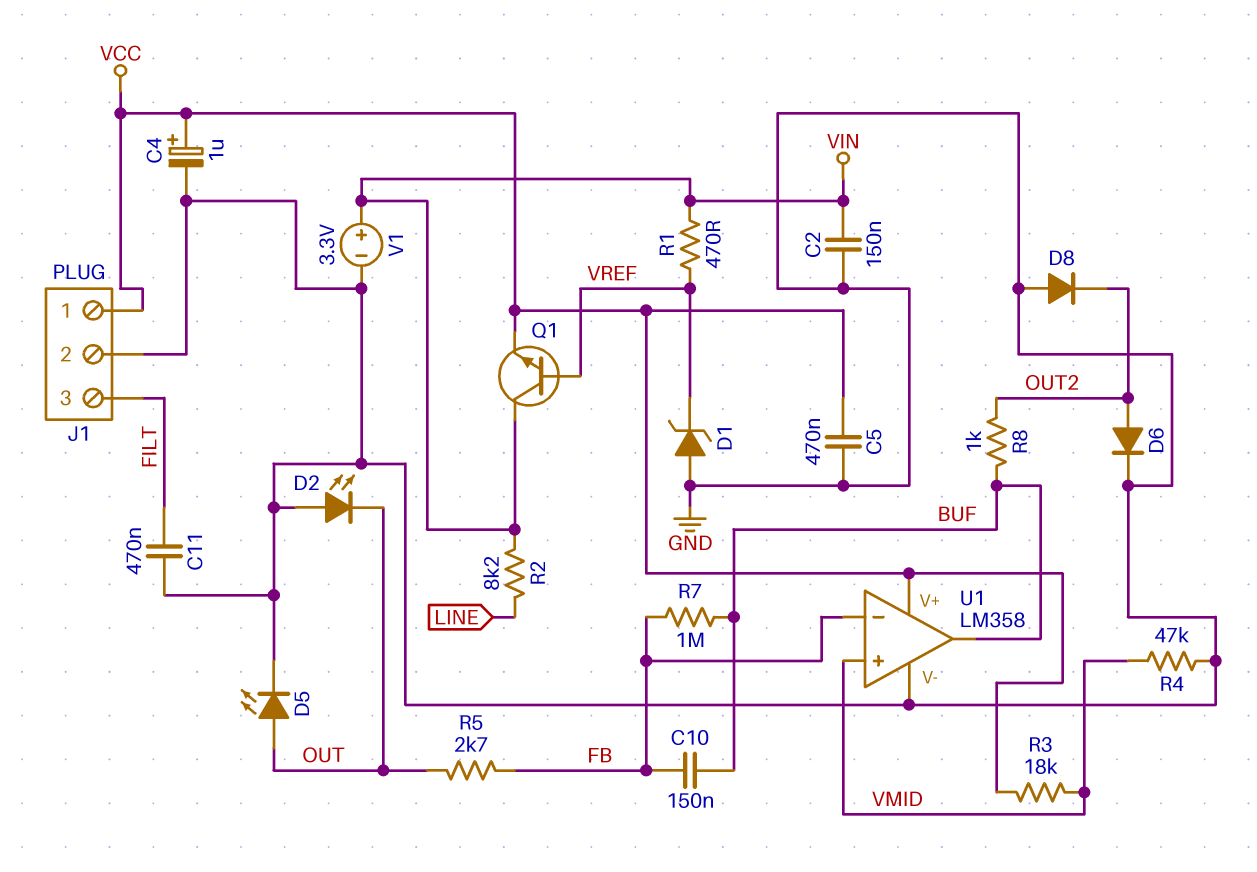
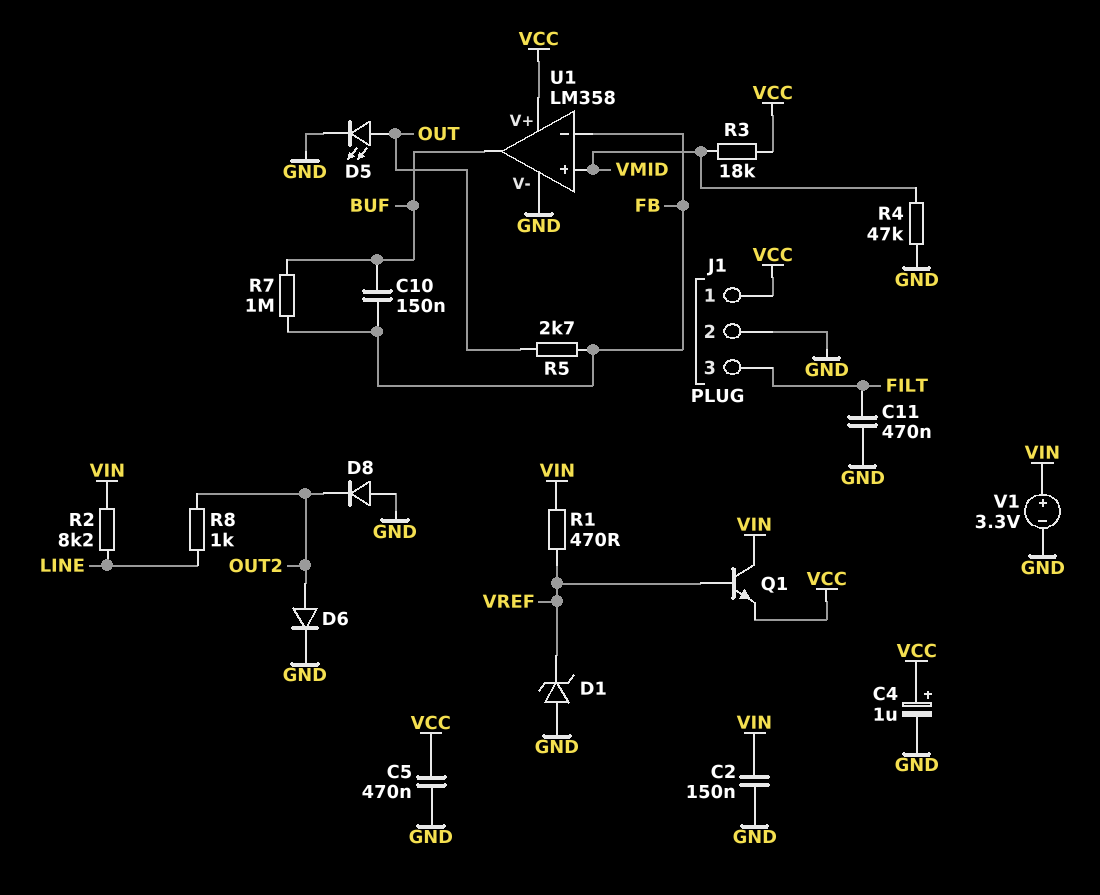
D2: LED (A GND, K OUT) -> none
R8: 1k (BUF, OUT2) -> 1k (LINE, OUT2)

